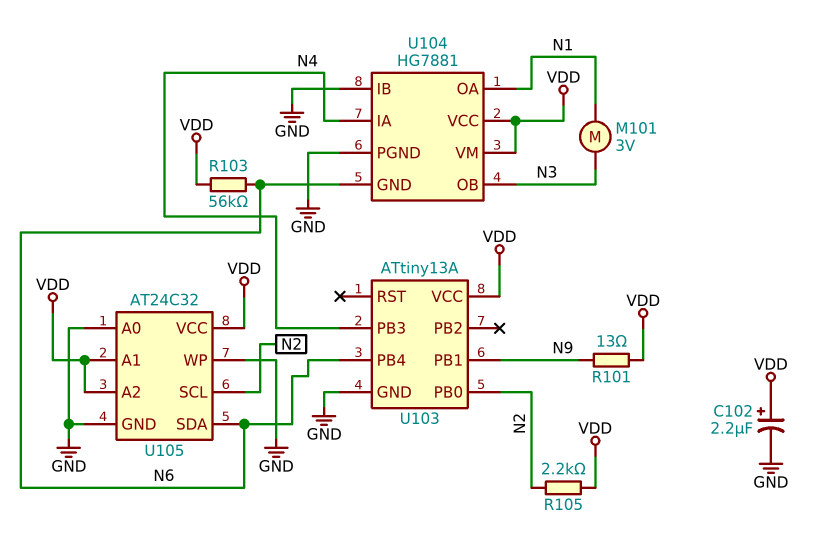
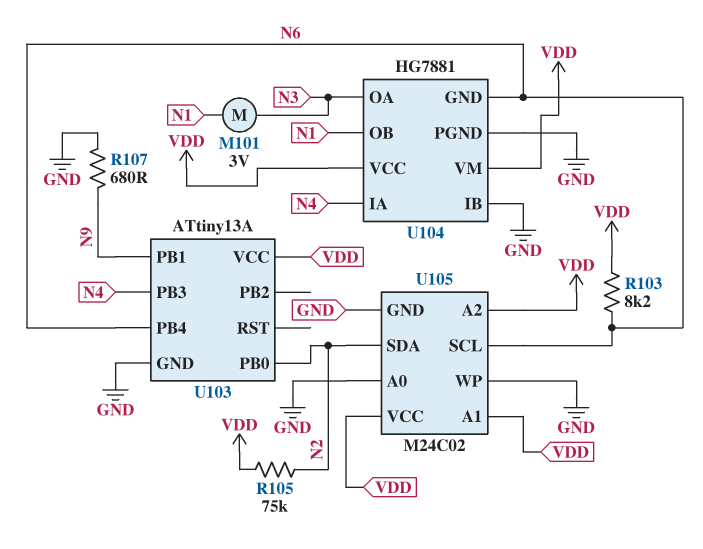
C102: 2.2uF (plus VDD, minus GND) -> none
R101: 13 (N9, VDD) -> none
R103: 56k (N6, VDD) -> 8.2k (N6, VDD)
R105: 2.2k (N2, VDD) -> 75k (N2, VDD)
R107: none -> 680 (GND, N9)
U104 pin OA: N1 -> N3
U104 pin OB: N3 -> N1
U105: AT24C32 -> M24C02
U105 pin SCL: N2 -> N6
U105 pin SDA: N6 -> N2

